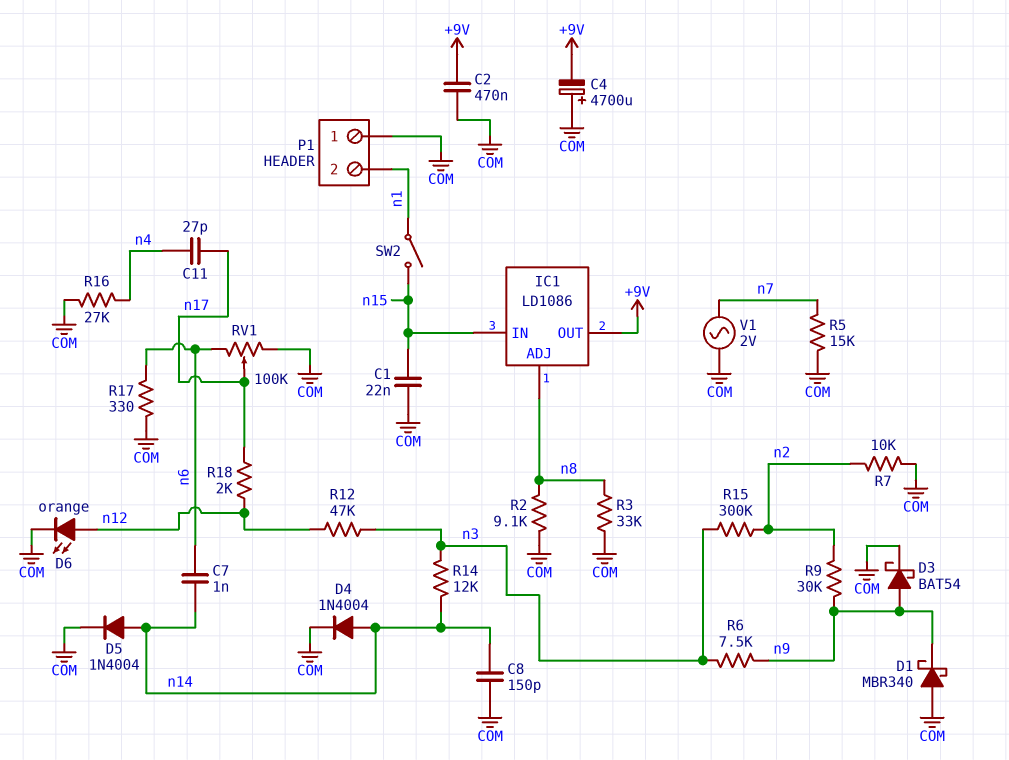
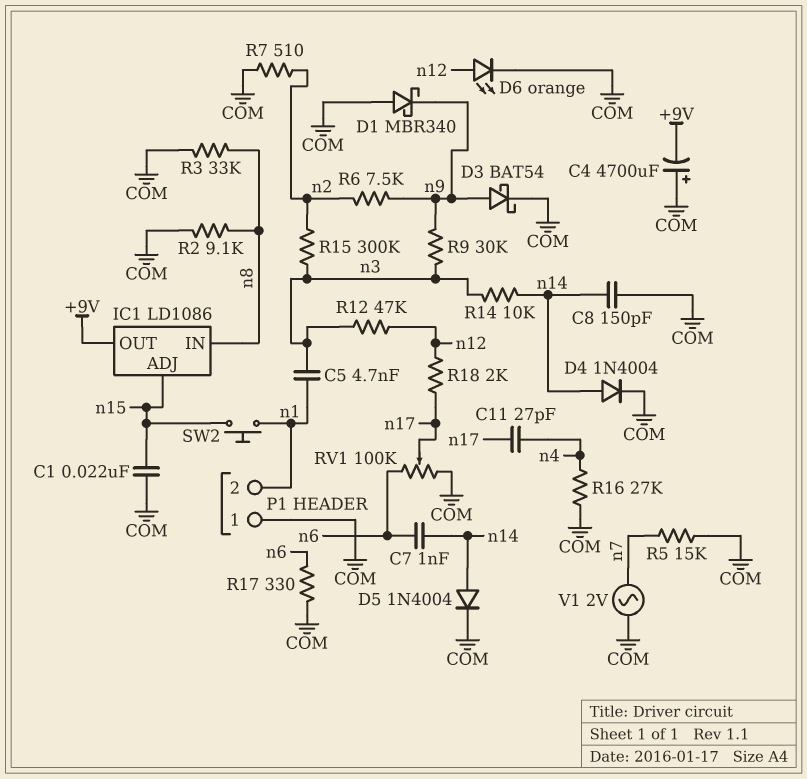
C2: 470nF (+9V, COM) -> none
C5: none -> 4.7nF (n1, n3)
IC1 pin ADJ: n8 -> n15
IC1 pin IN: n15 -> n8
R6: 7.5k (n3, n9) -> 7.5k (n2, n9)
R7: 10k (COM, n2) -> 510 (COM, n2)
R9: 30k (n2, n9) -> 30k (n3, n9)
R14: 12k (n3, n14) -> 10k (n3, n14)
SW2: switch (n1, n15) -> button (n1, n15)

